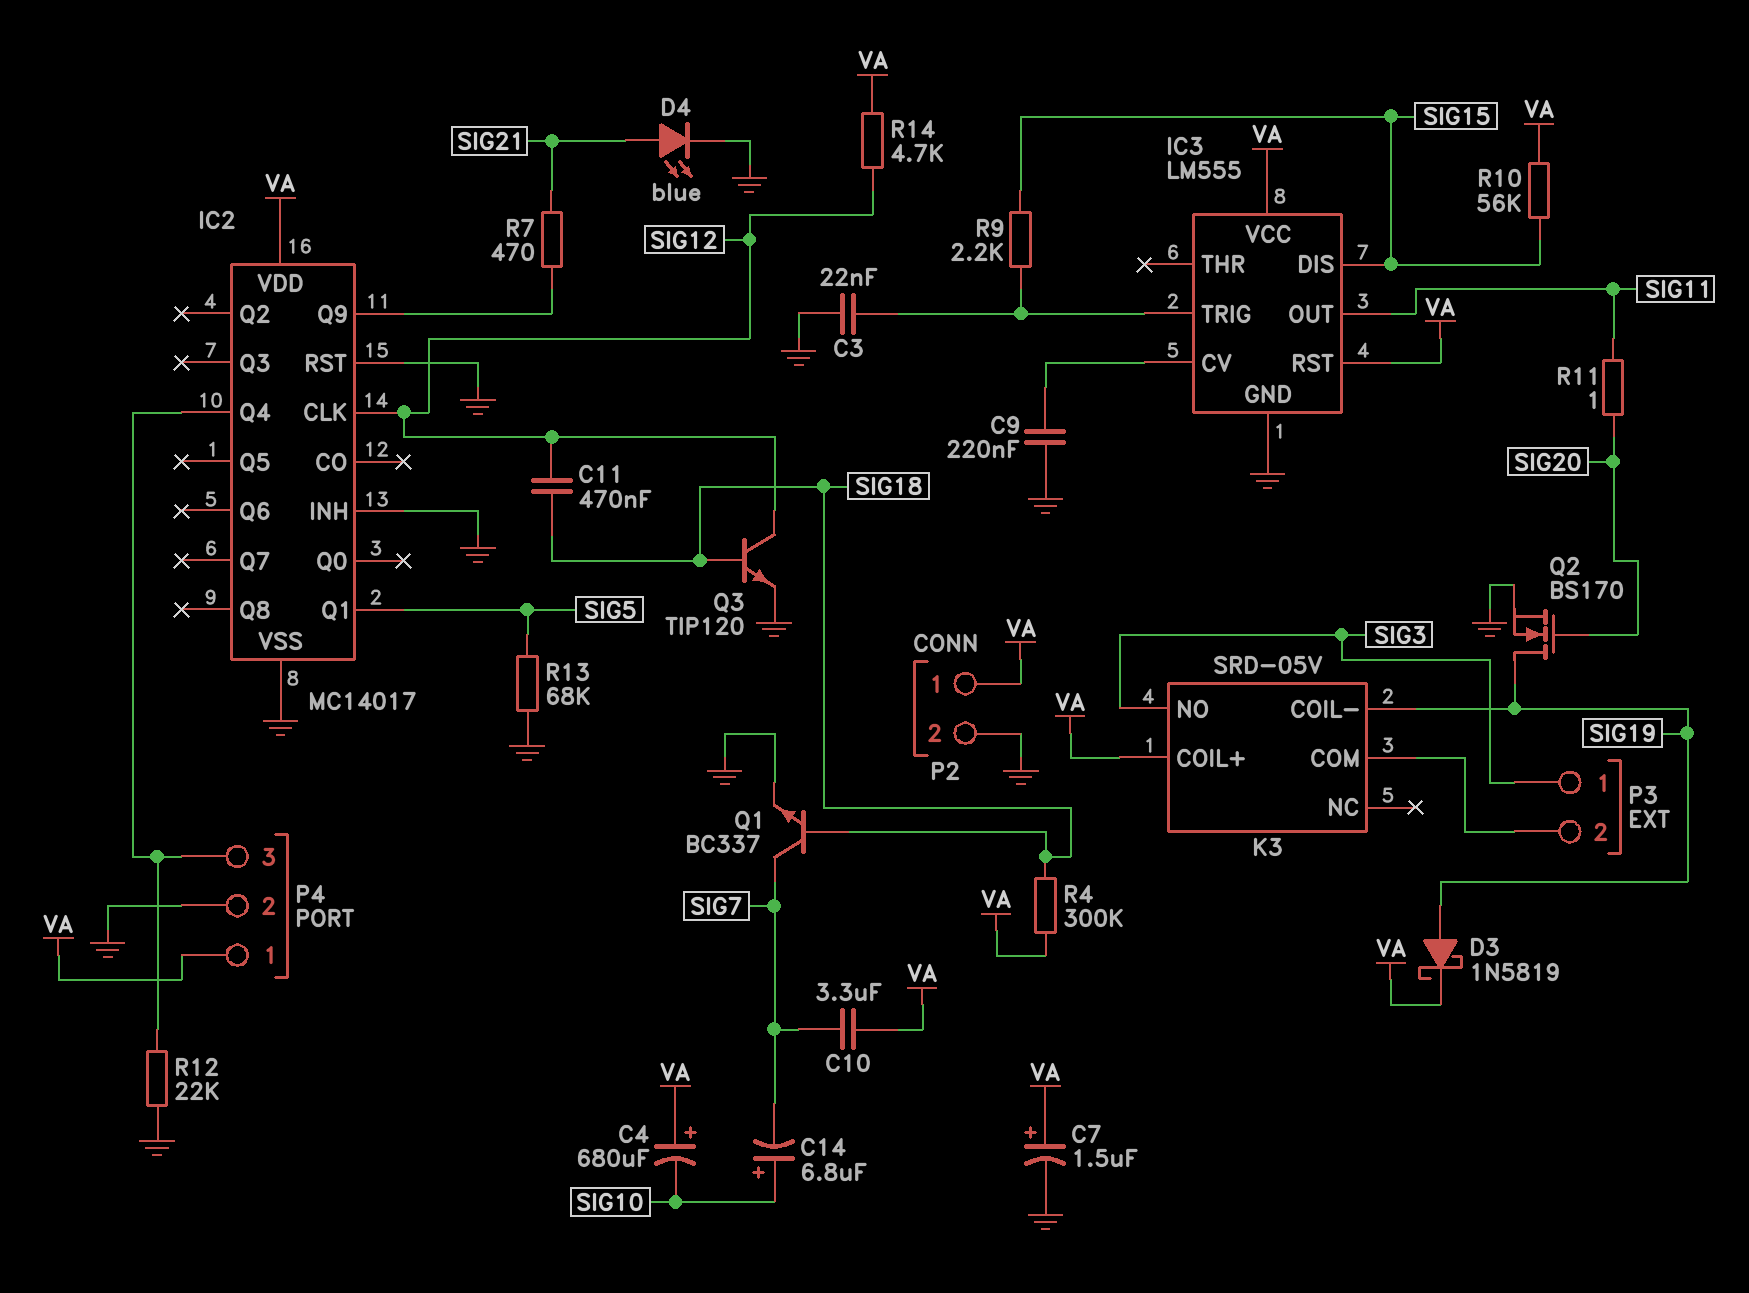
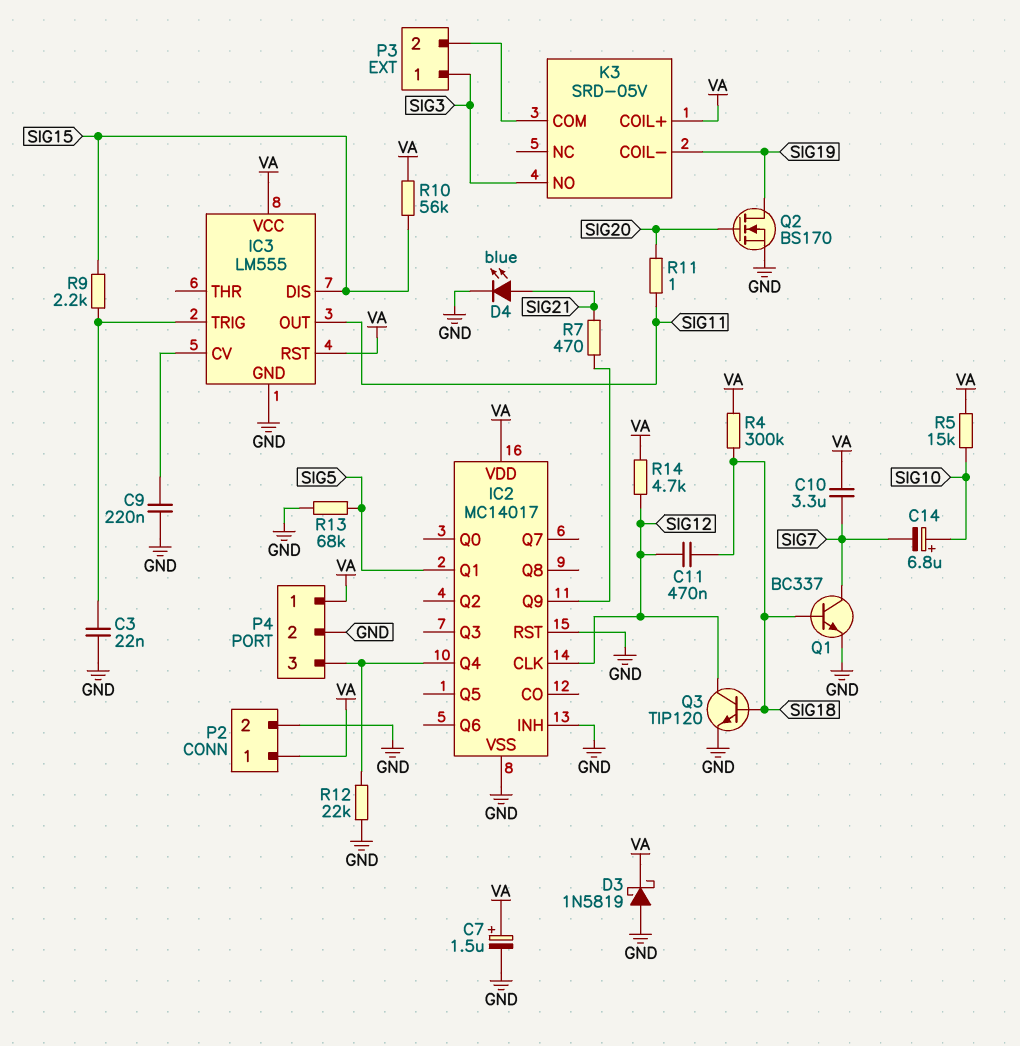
C4: 680uF (plus VA, minus SIG10) -> none
D3: schottky 1N5819 (A SIG19, K VA) -> schottky 1N5819 (A GND, K VA)
R5: none -> 15k (SIG10, VA)

